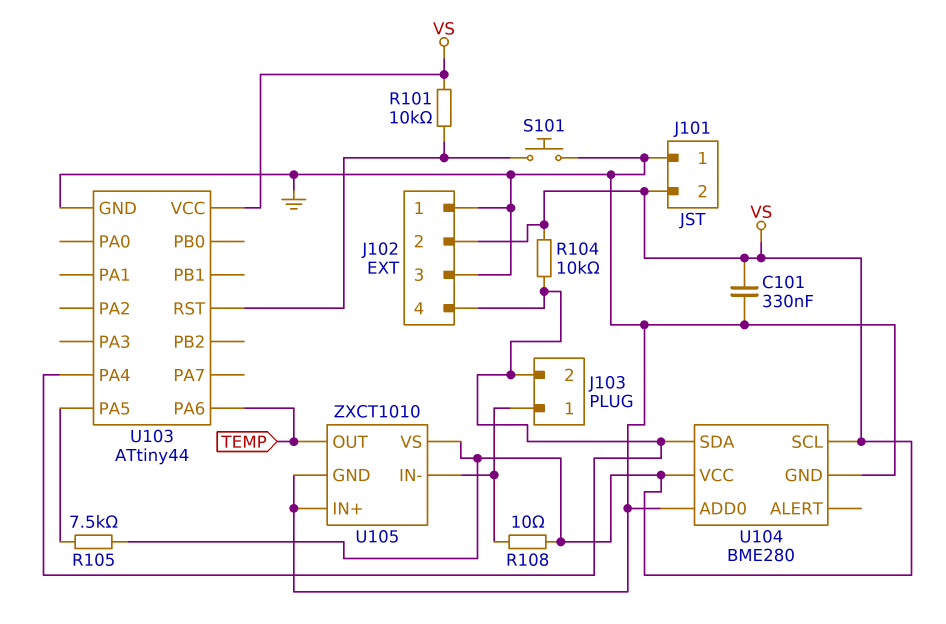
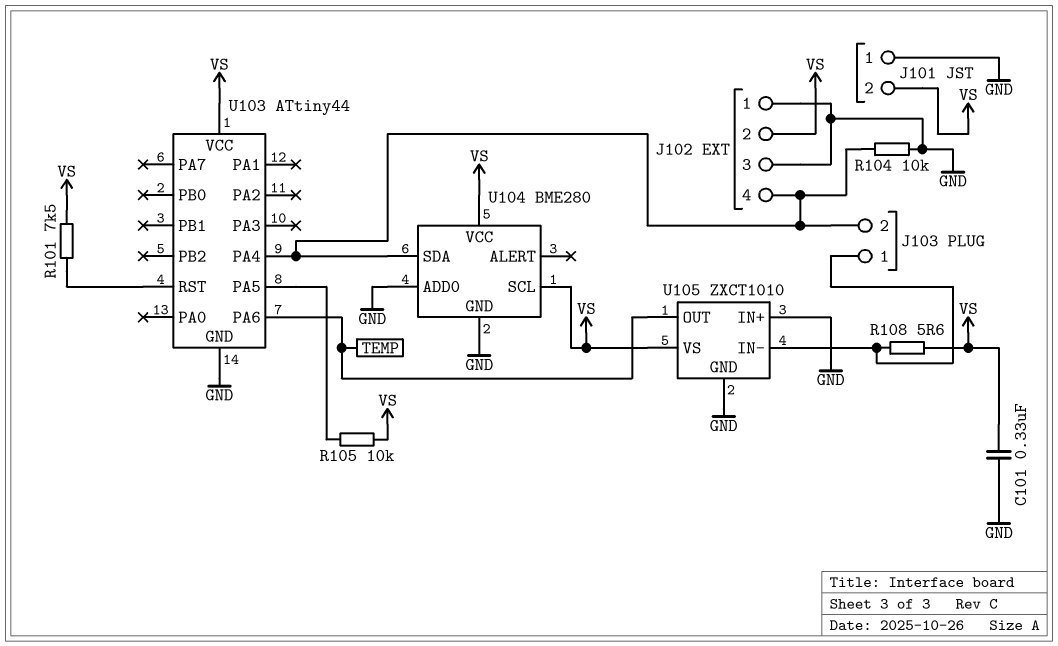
R101: 10k (U103/RST, VS) -> 7.5k (U103/RST, VS)
R104: 10k (J102/4, VS) -> 10k (GND, J102/4)
R105: 7.5k (U103/PA5, VS) -> 10k (U103/PA5, VS)
R108: 10 (J103/1, VS) -> 5.6 (J103/1, VS)
S101: button (GND, U103/RST) -> none

